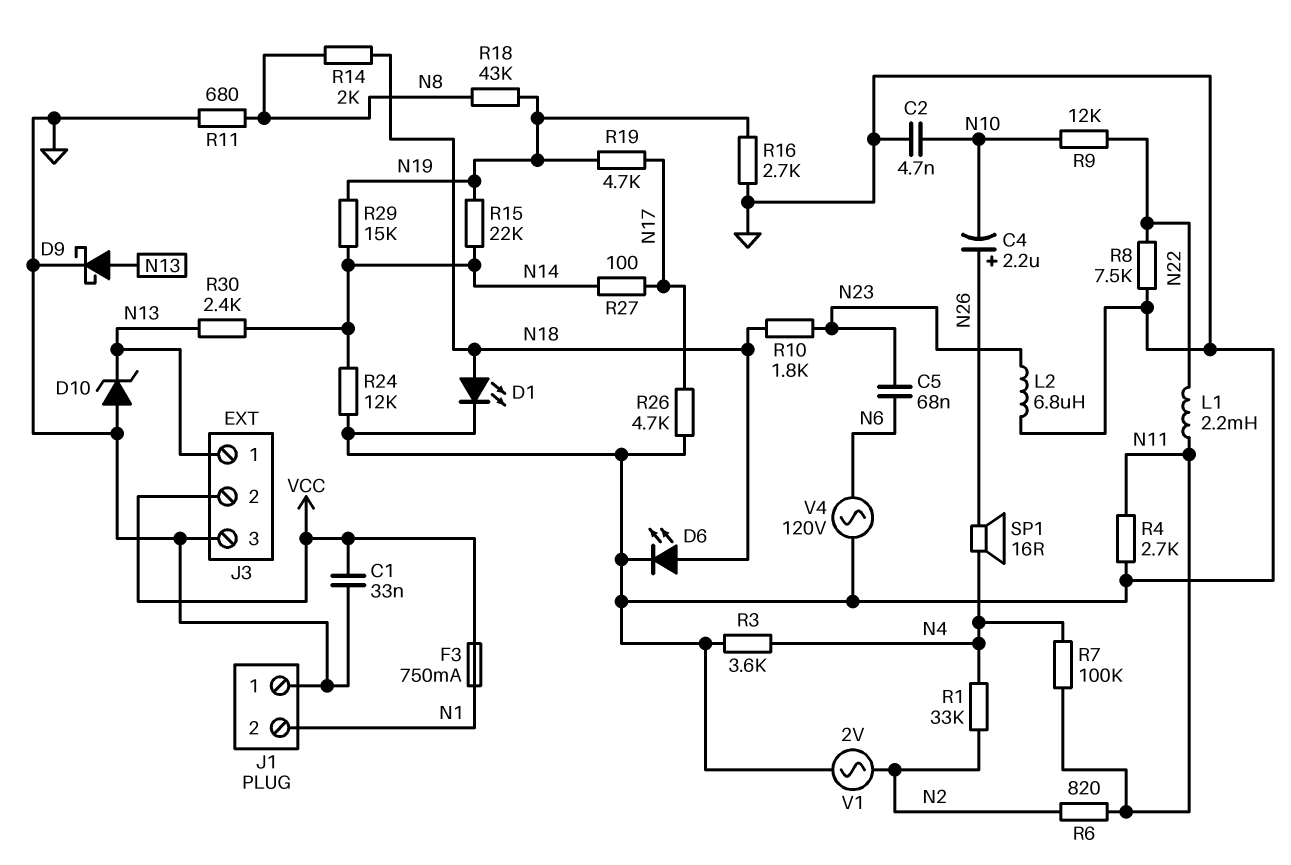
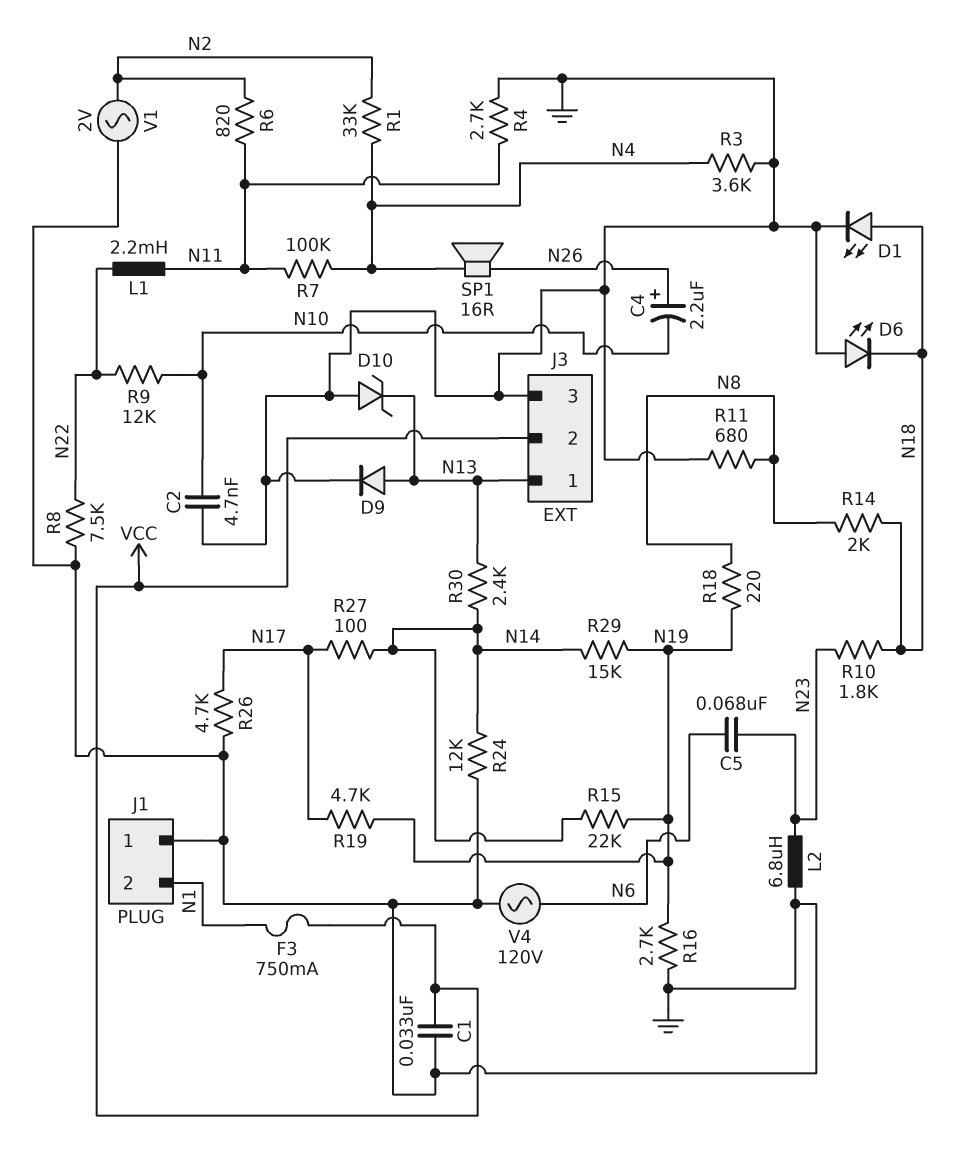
D6: LED (A N18, K GND) -> LED (A GND, K N18)
D9: schottky (A N13, K GND) -> diode (A N13, K GND)
R18: 43k (N8, N19) -> 220 (N8, N19)

